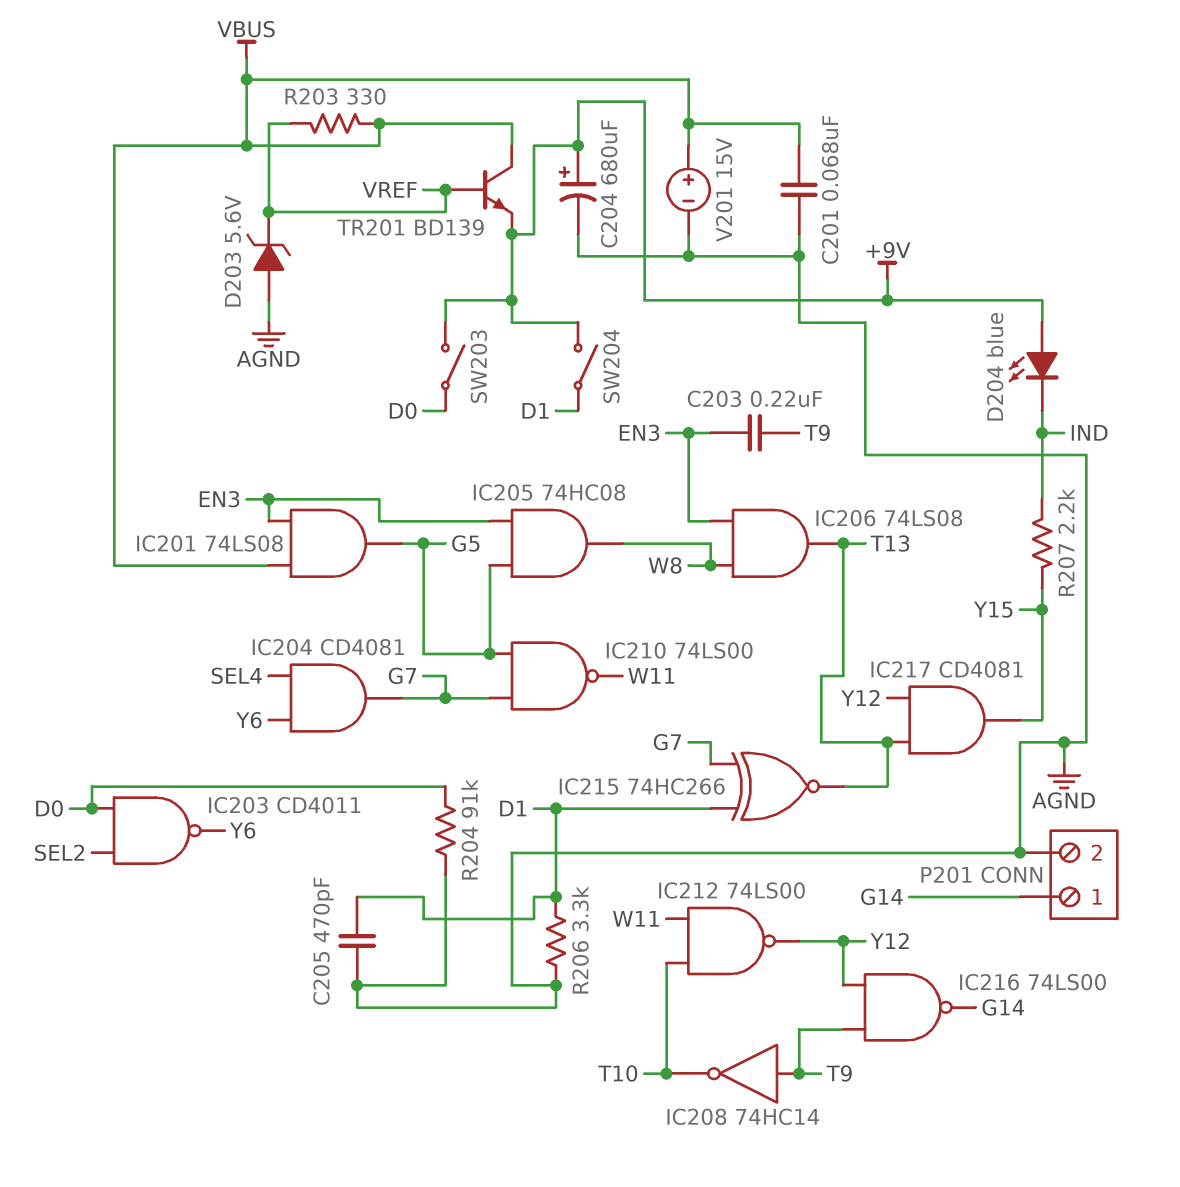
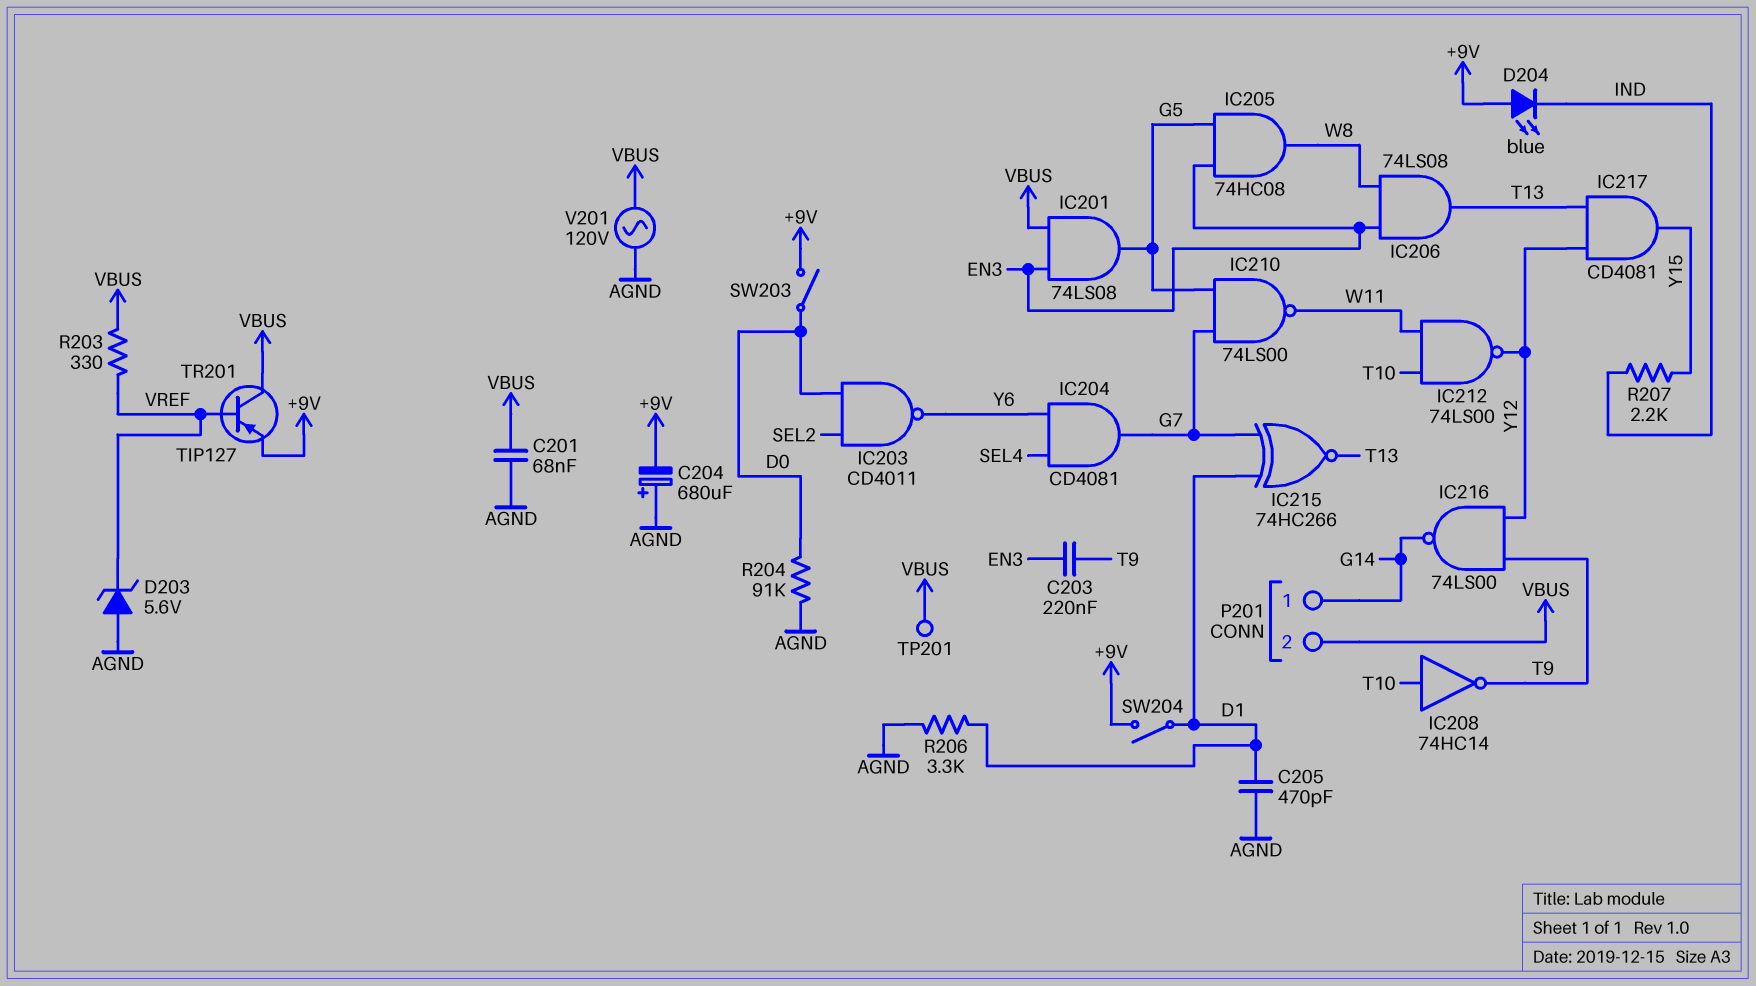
C204: 680uF (plus +9V, minus AGND) -> 680uF (plus AGND, minus +9V)
IC208: NOT 74HC14 (in T9, out T10) -> NOT 74HC14 (in T10, out T9)
P201 pin 2: AGND -> VBUS
TP201: none -> test point (VBUS)
TR201: NPN BD139 (B VREF, C VBUS, E +9V) -> PNP TIP127 (B VREF, C VBUS, E +9V)
V201: 15V (plus VBUS, minus AGND) -> AC 120V (AGND, VBUS)

